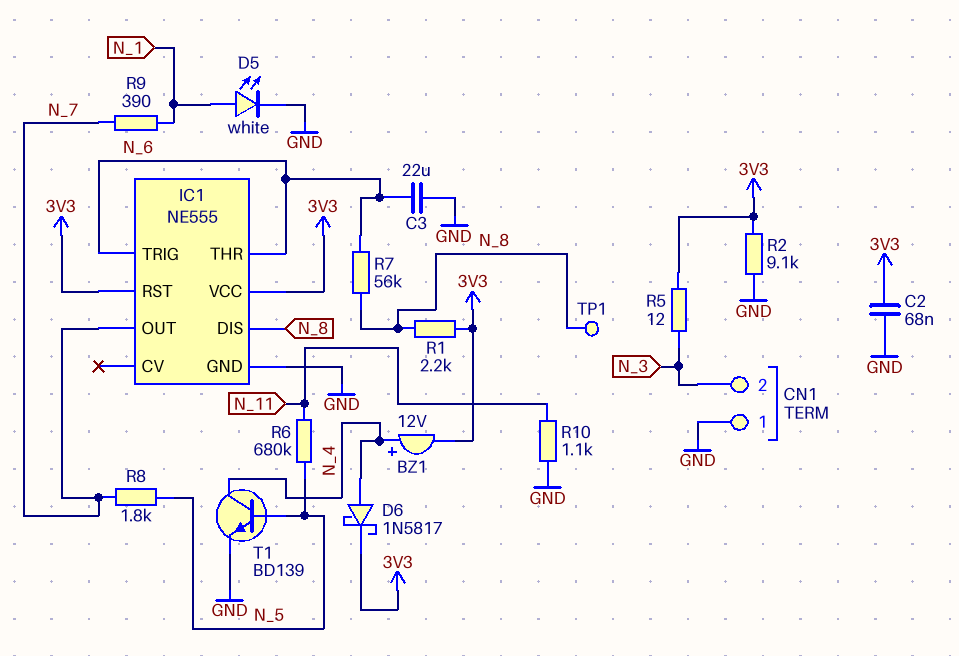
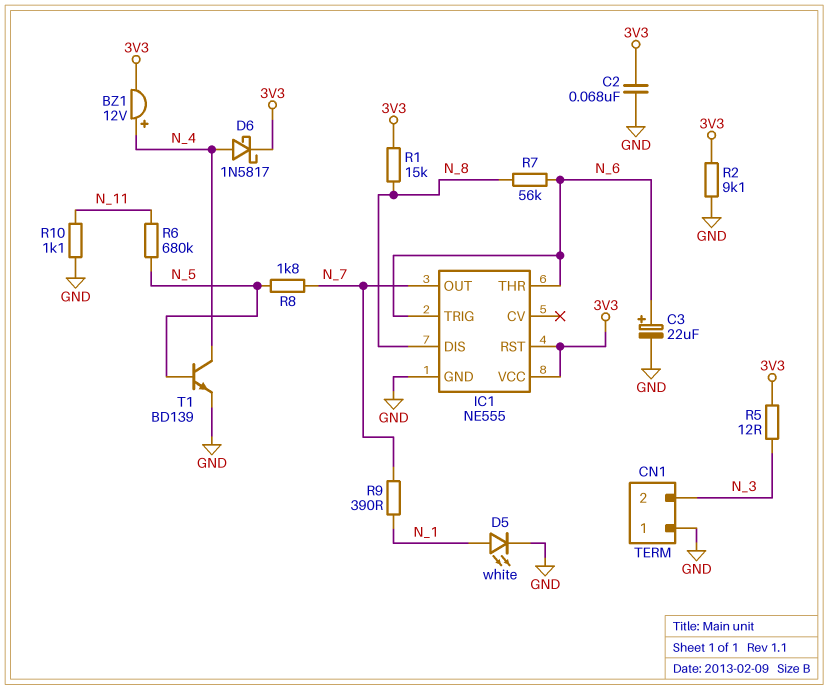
C3: 22uF (GND, N_6) -> 22uF (plus N_6, minus GND)
R1: 2.2k (3V3, N_8) -> 15k (3V3, N_8)
TP1: test point (N_8) -> none

